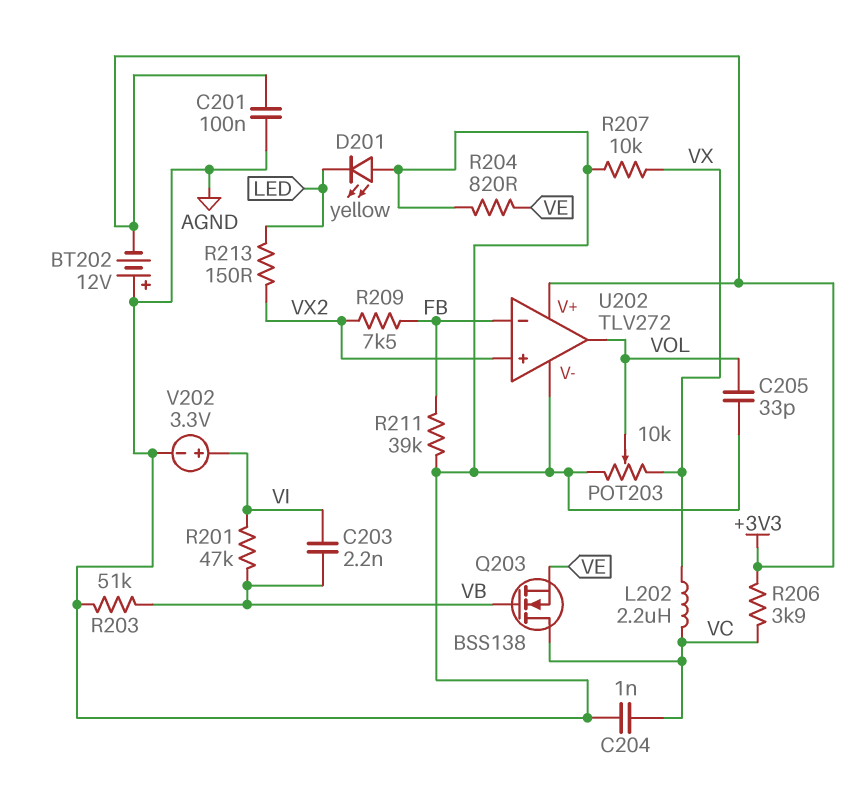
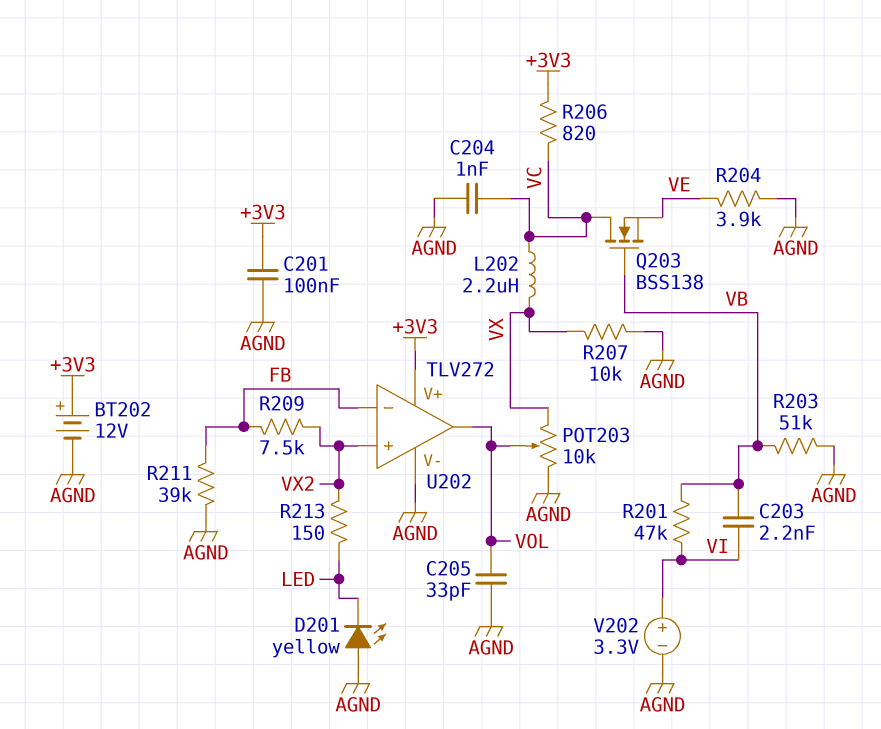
BT202: 12V (plus AGND, minus +3V3) -> 12V (plus +3V3, minus AGND)
R204: 820 (AGND, VE) -> 3.9k (AGND, VE)
R206: 3.9k (+3V3, VC) -> 820 (+3V3, VC)

